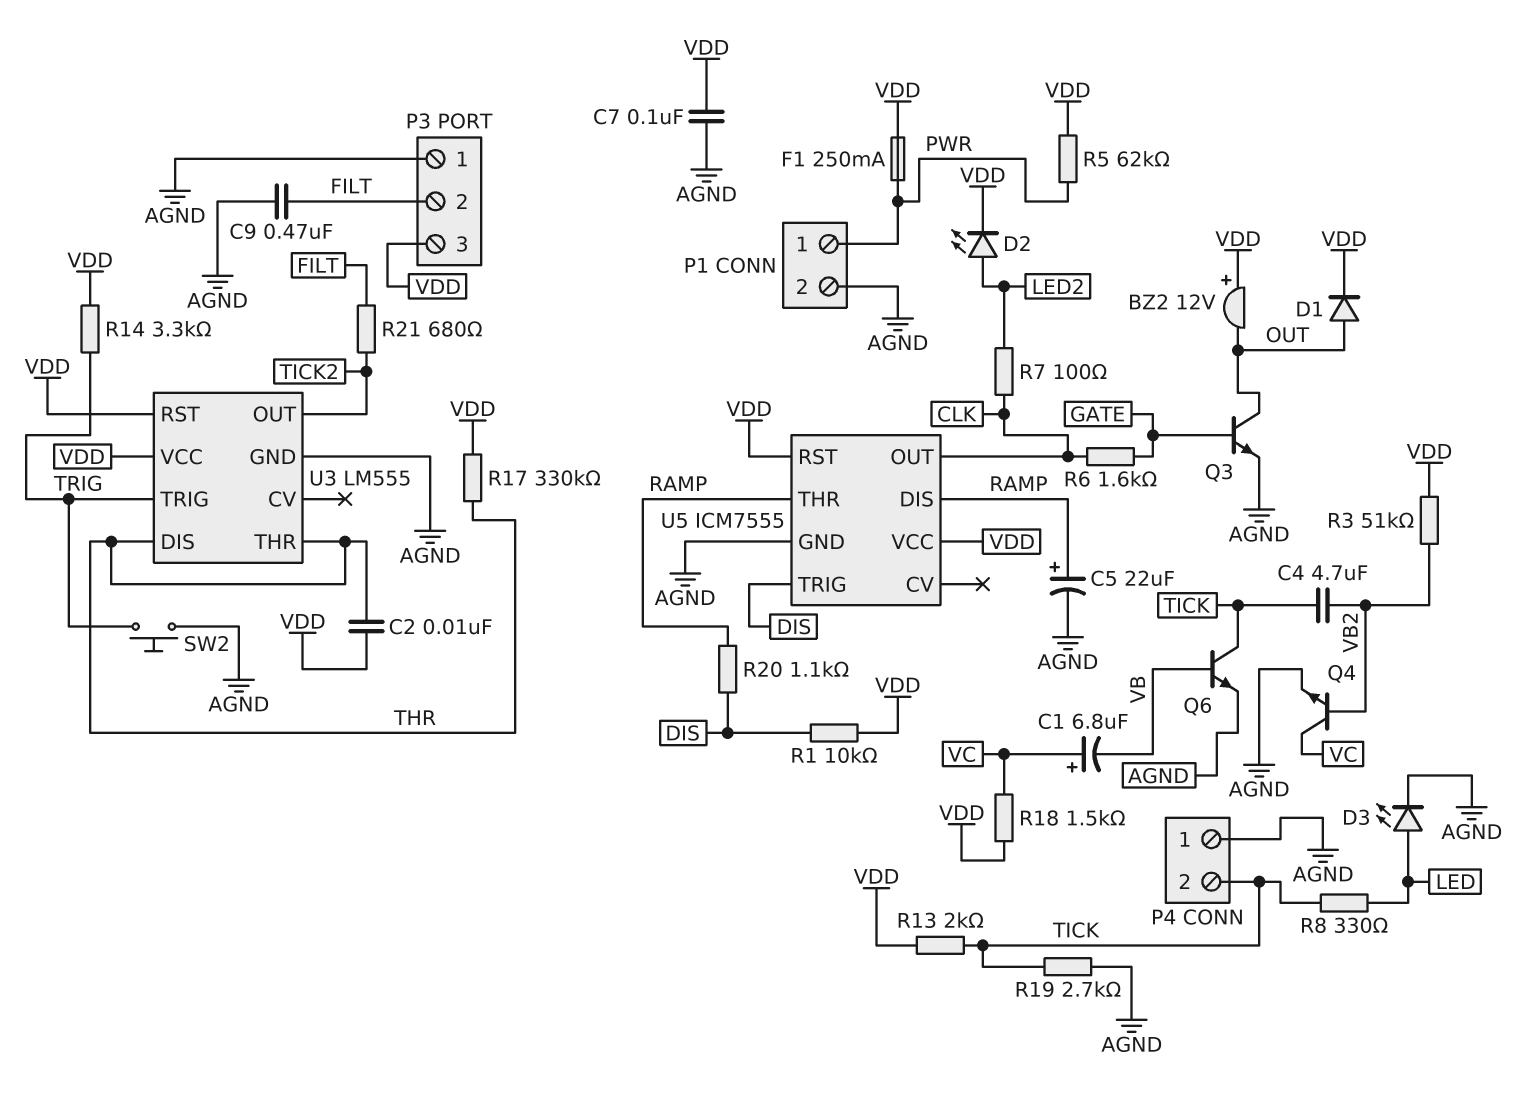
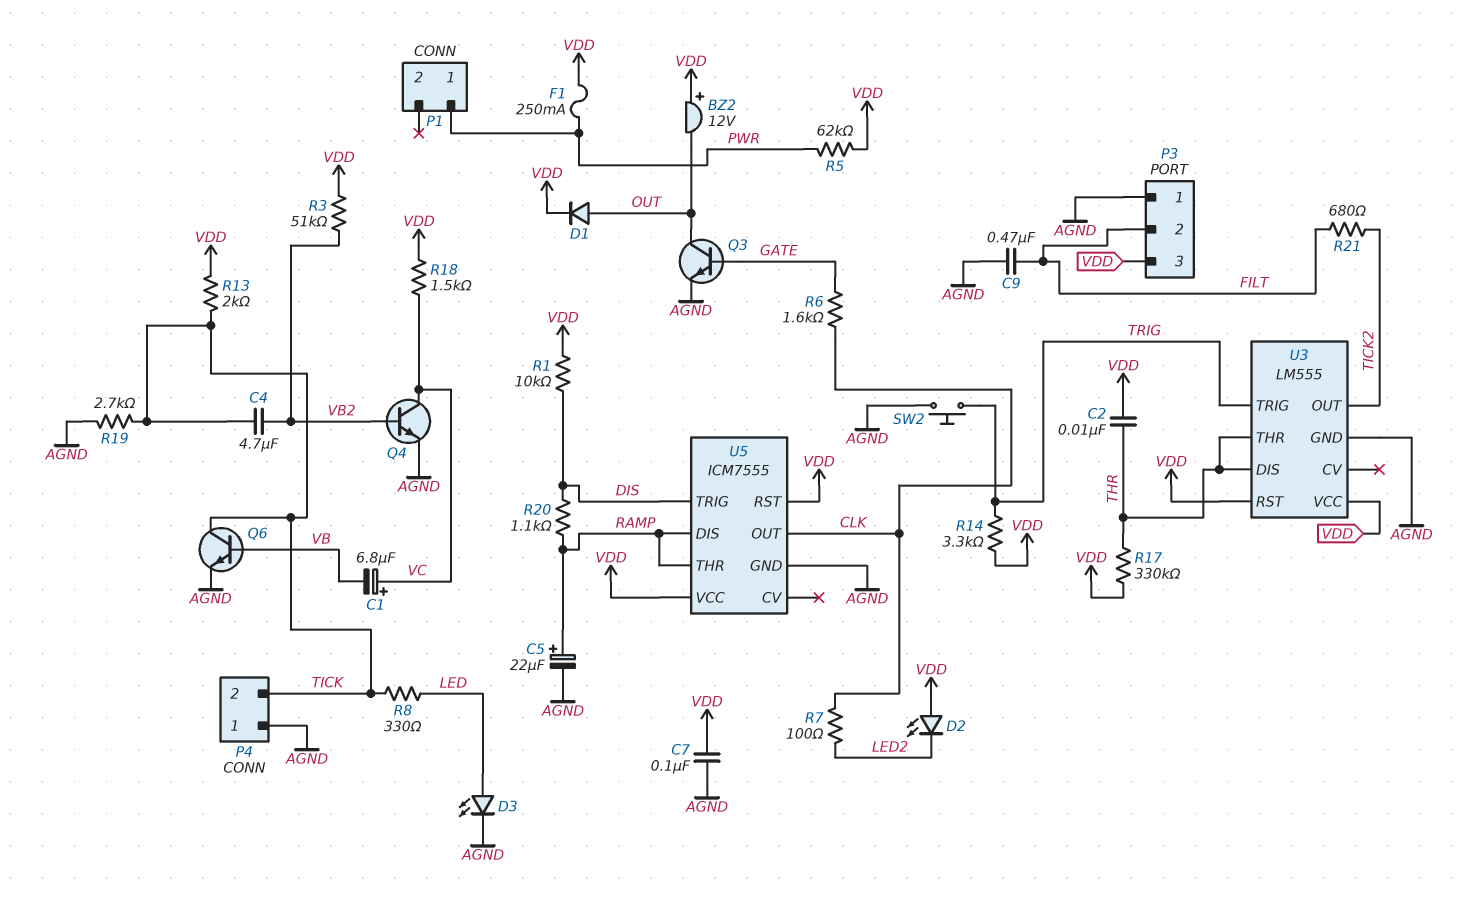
D2: LED (A LED2, K VDD) -> LED (A VDD, K LED2)
P1 pin 2: AGND -> none

